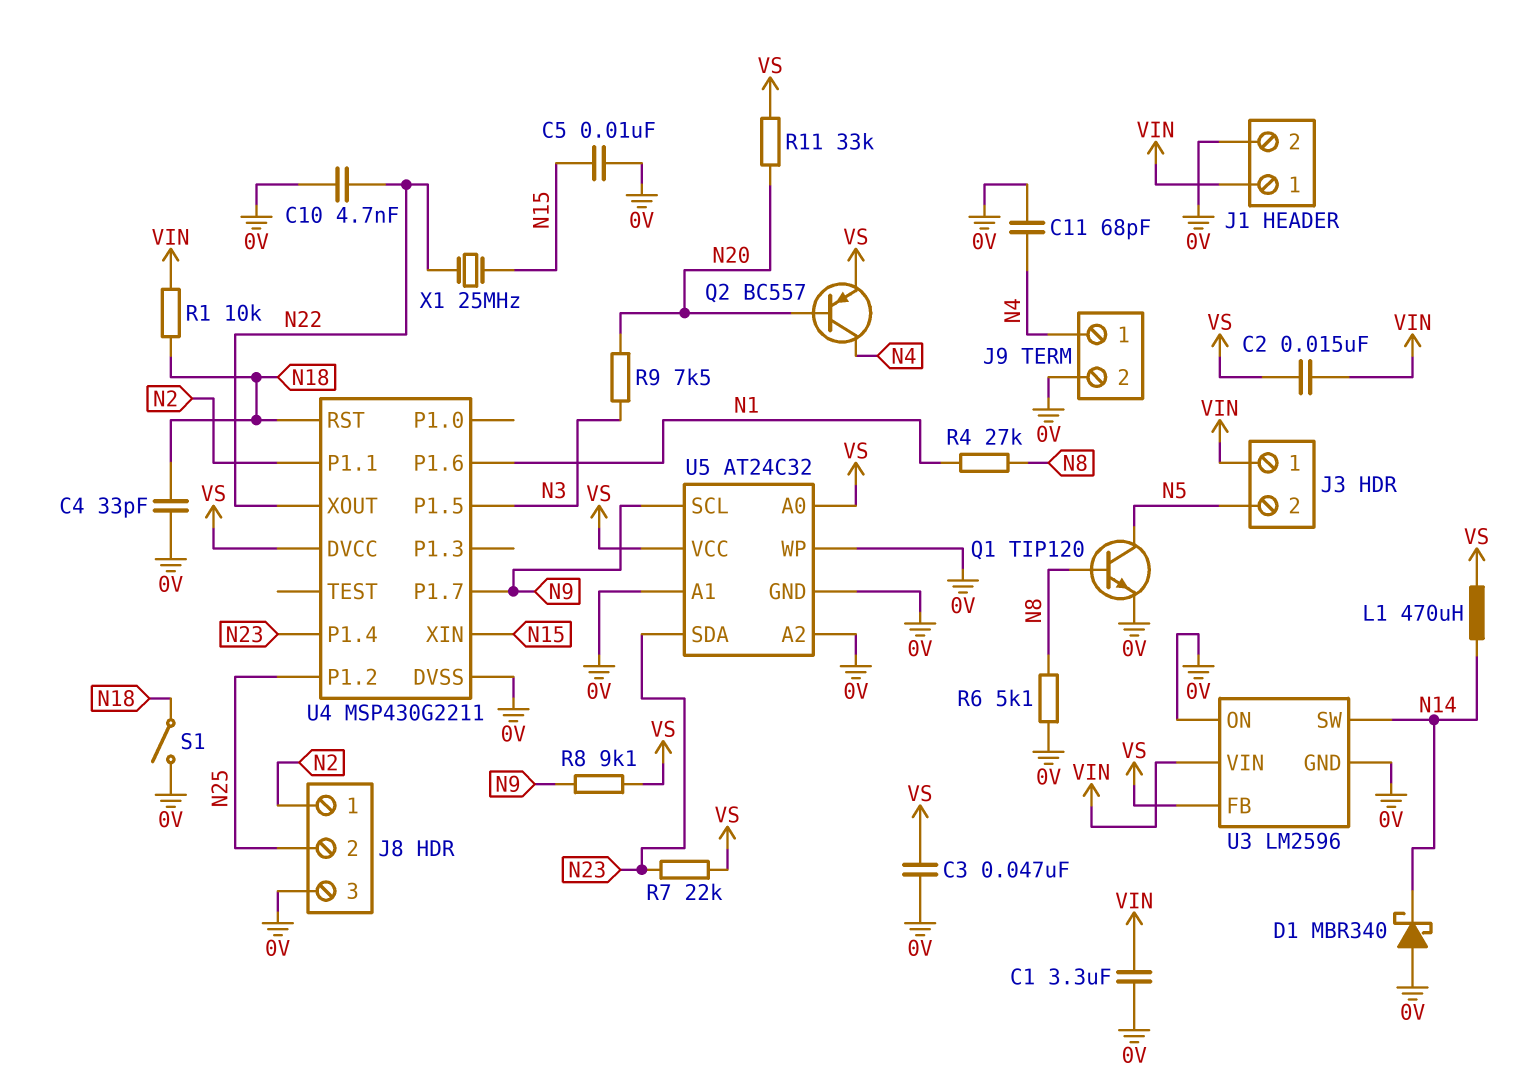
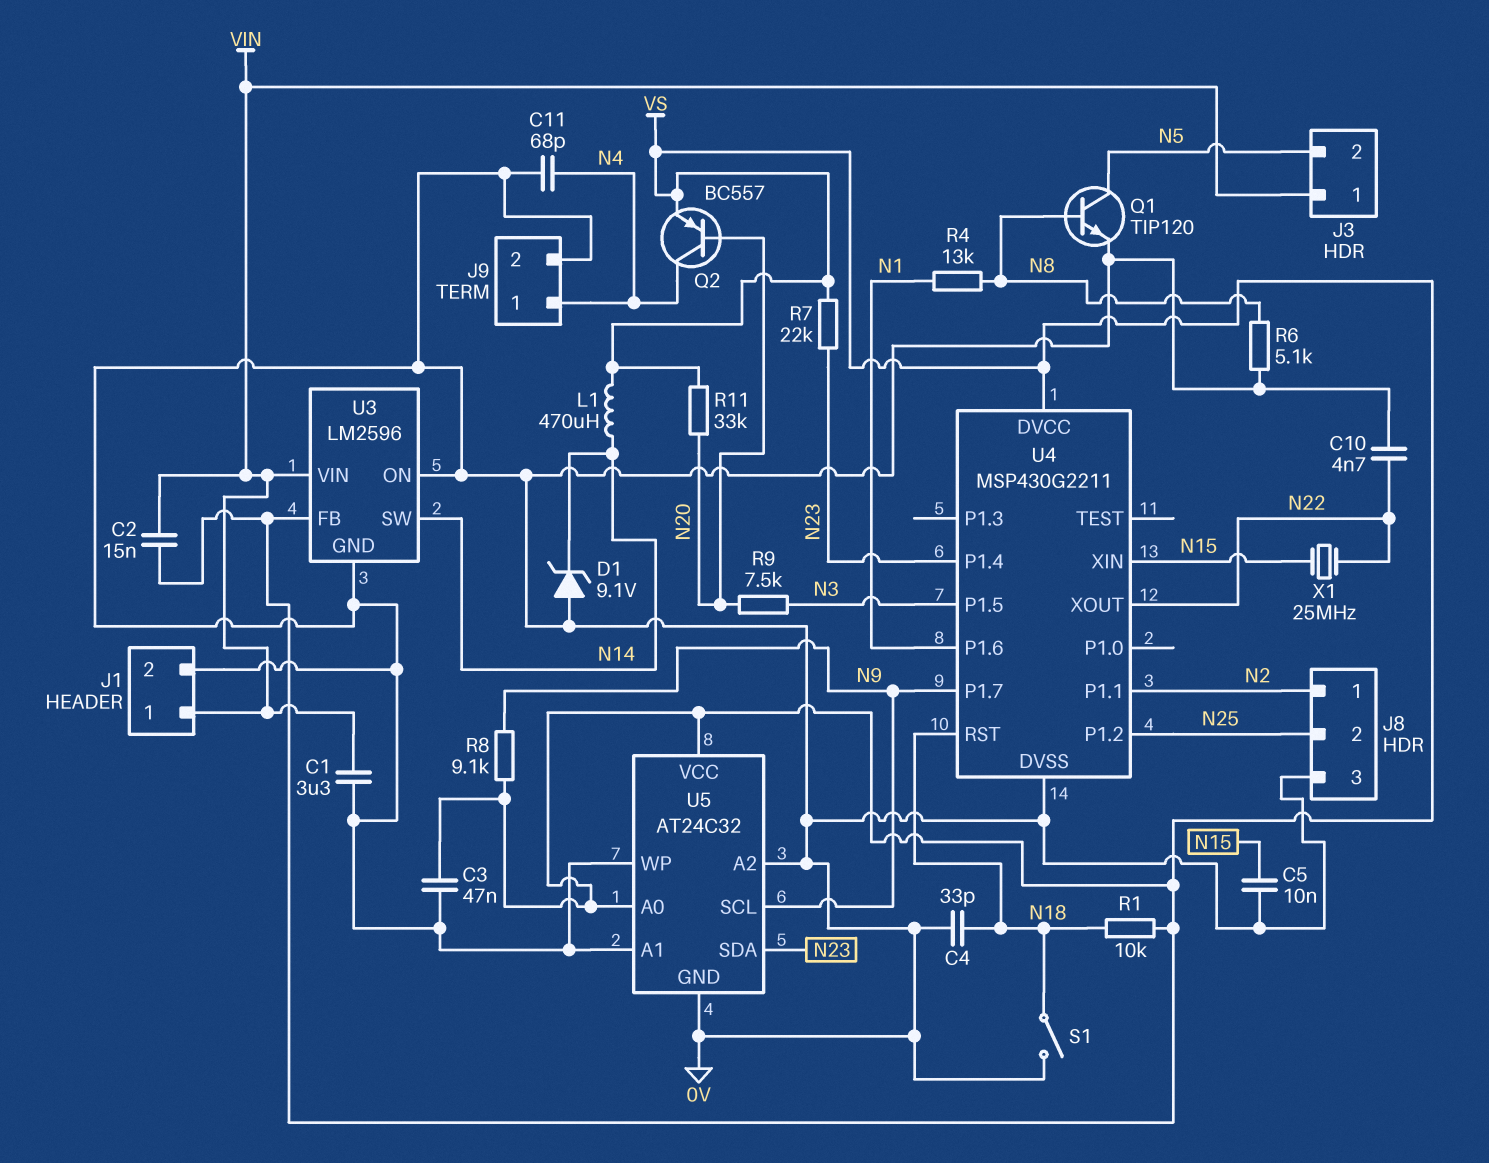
D1: schottky MBR340 (A 0V, K N14) -> zener 9.1V (A 0V, K N14)
R1: 10k (N18, VIN) -> 10k (N18, VS)
R4: 27k (N1, N8) -> 13k (N1, N8)

